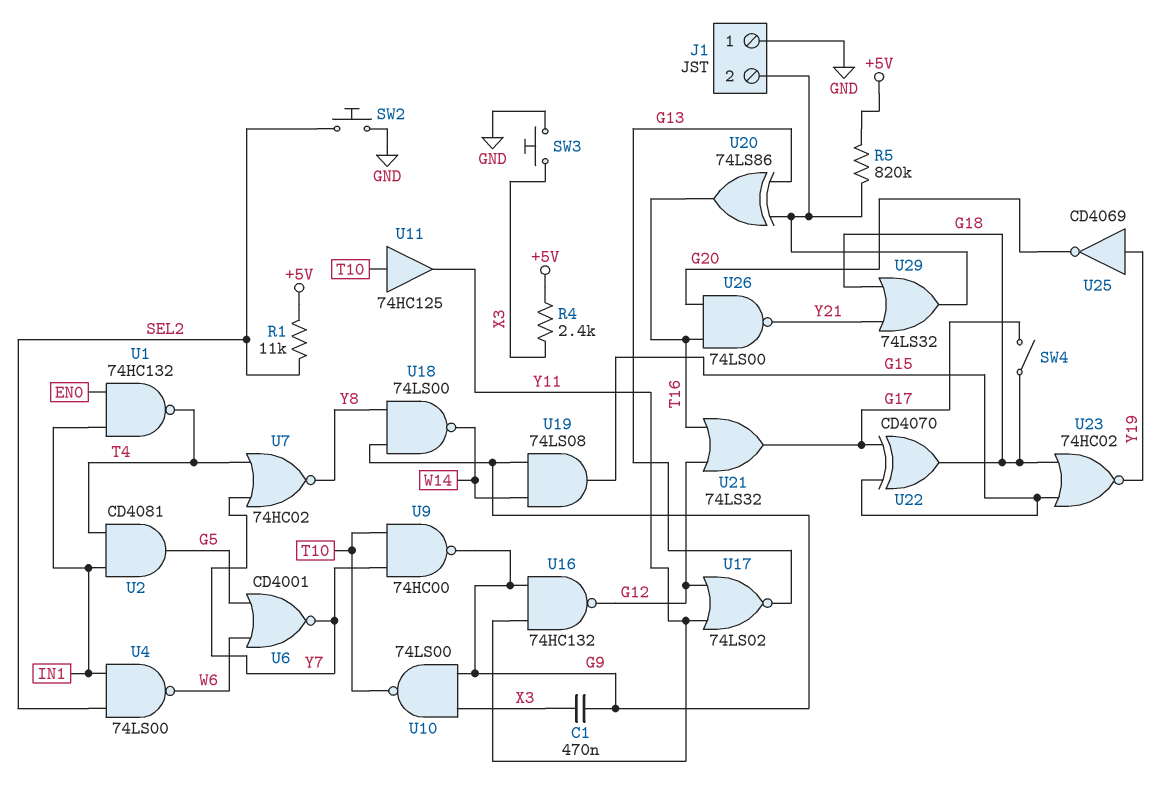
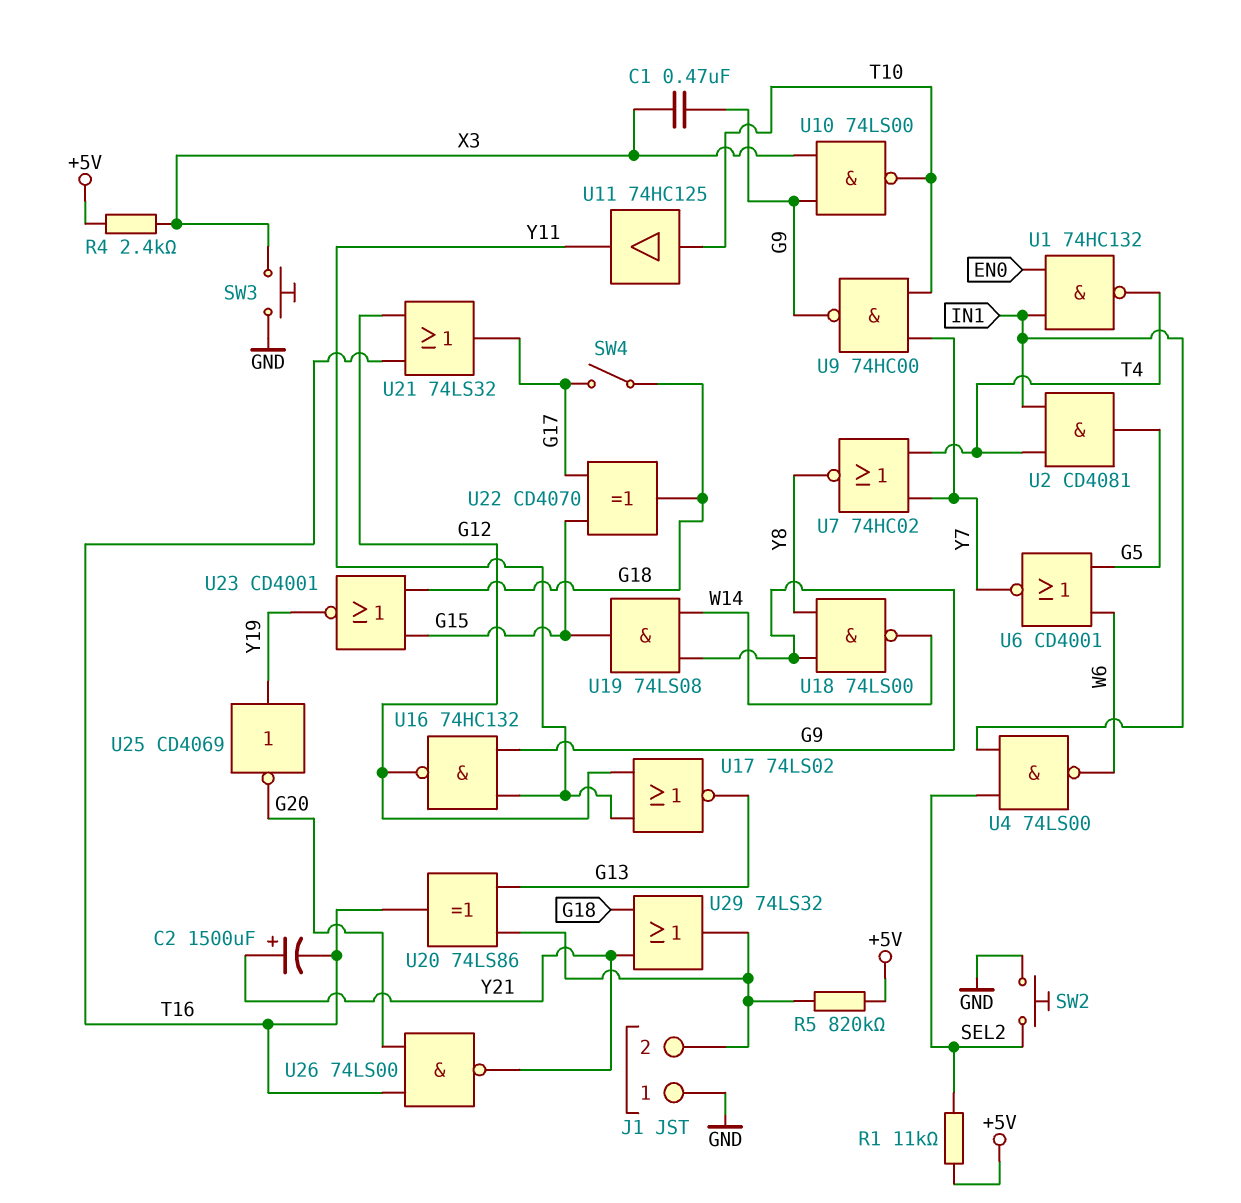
C2: none -> 1500uF (plus Y21, minus T16)
U23: NOR 74HC02 (in G15, in G18, out Y19) -> NOR CD4001 (in G15, in G18, out Y19)

